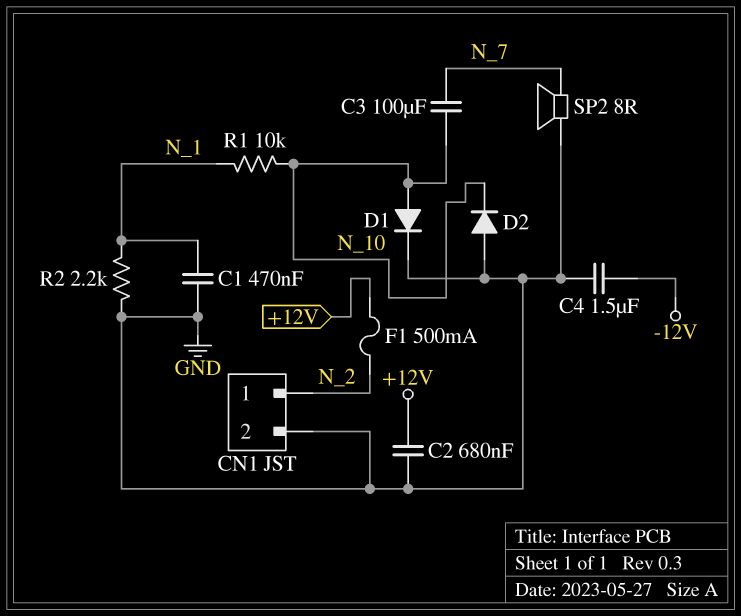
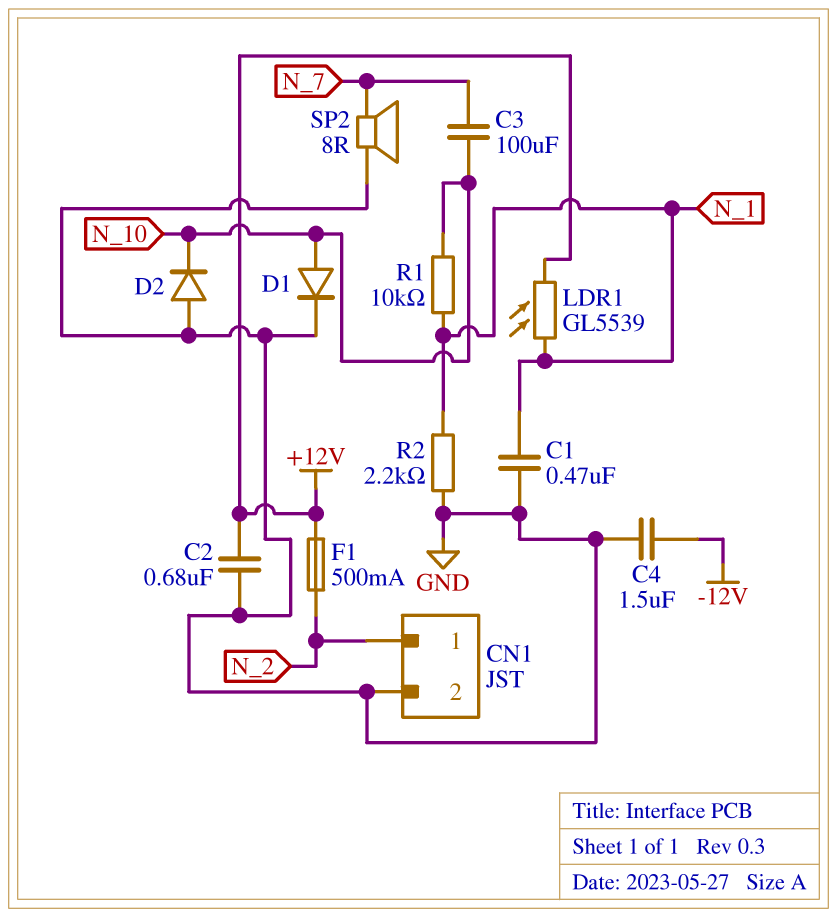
LDR1: none -> GL5539 (+12V, N_1)

